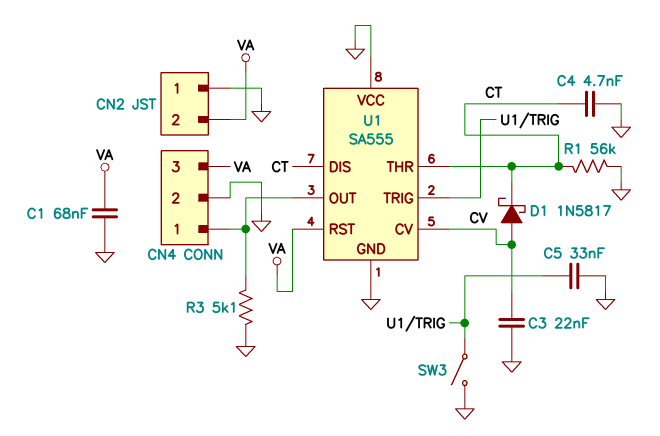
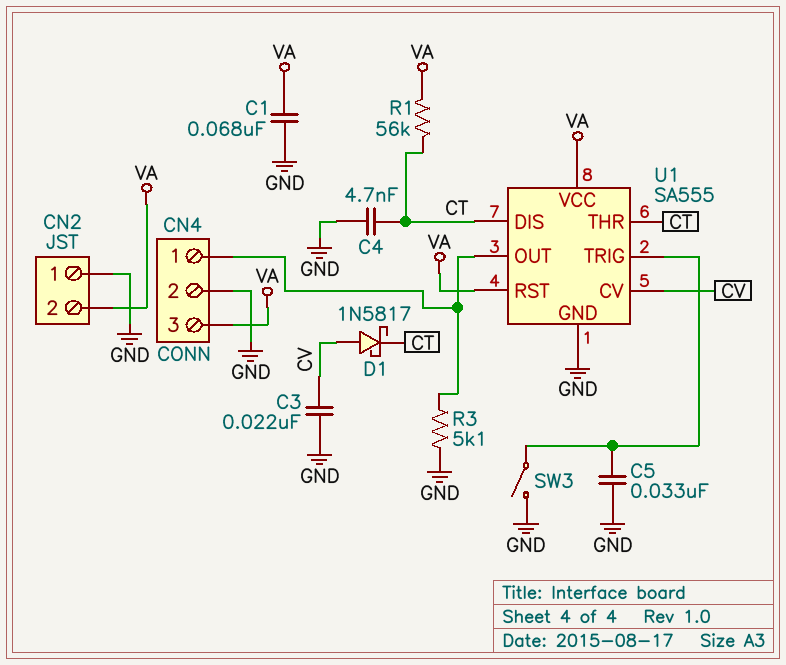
R1: 56k (CT, GND) -> 56k (CT, VA)
U1 pin VCC: GND -> VA

